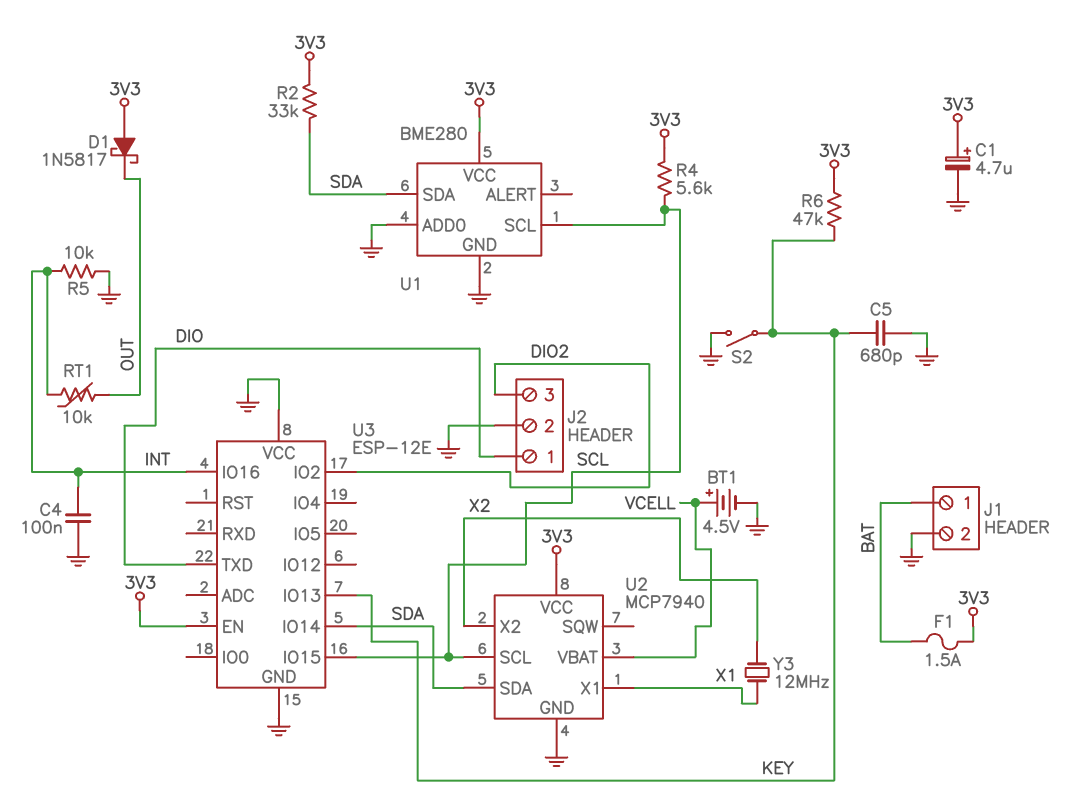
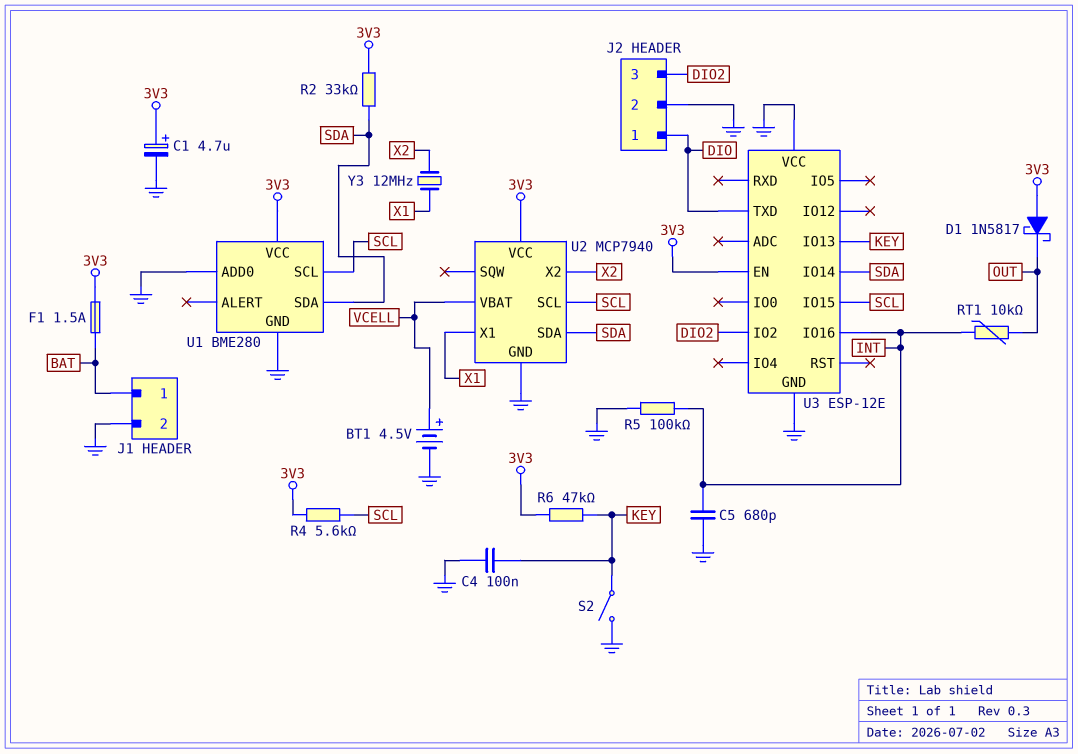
C4: 100nF (GND, INT) -> 100nF (GND, KEY)
C5: 680pF (GND, KEY) -> 680pF (GND, INT)
R5: 10k (GND, INT) -> 100k (GND, INT)

